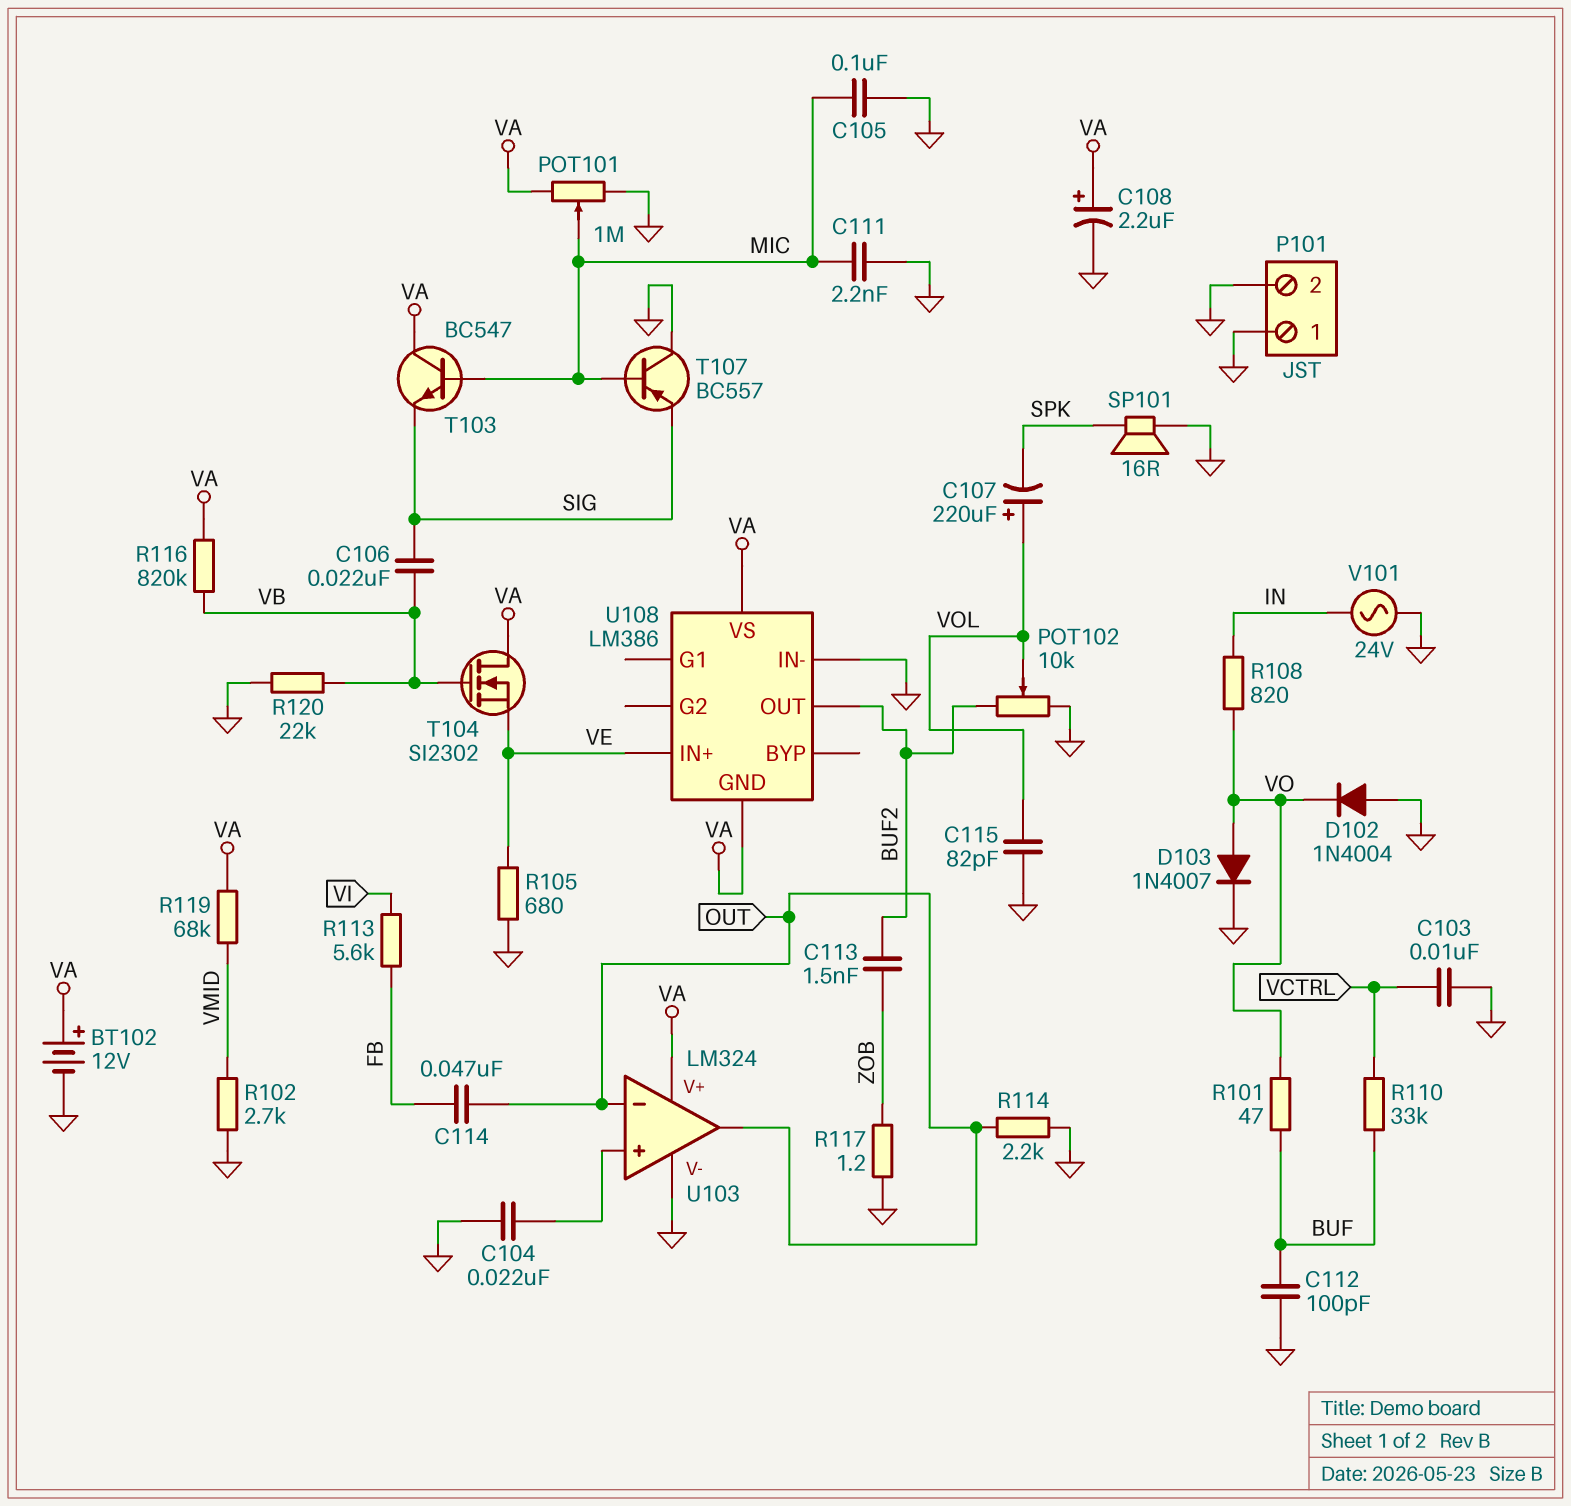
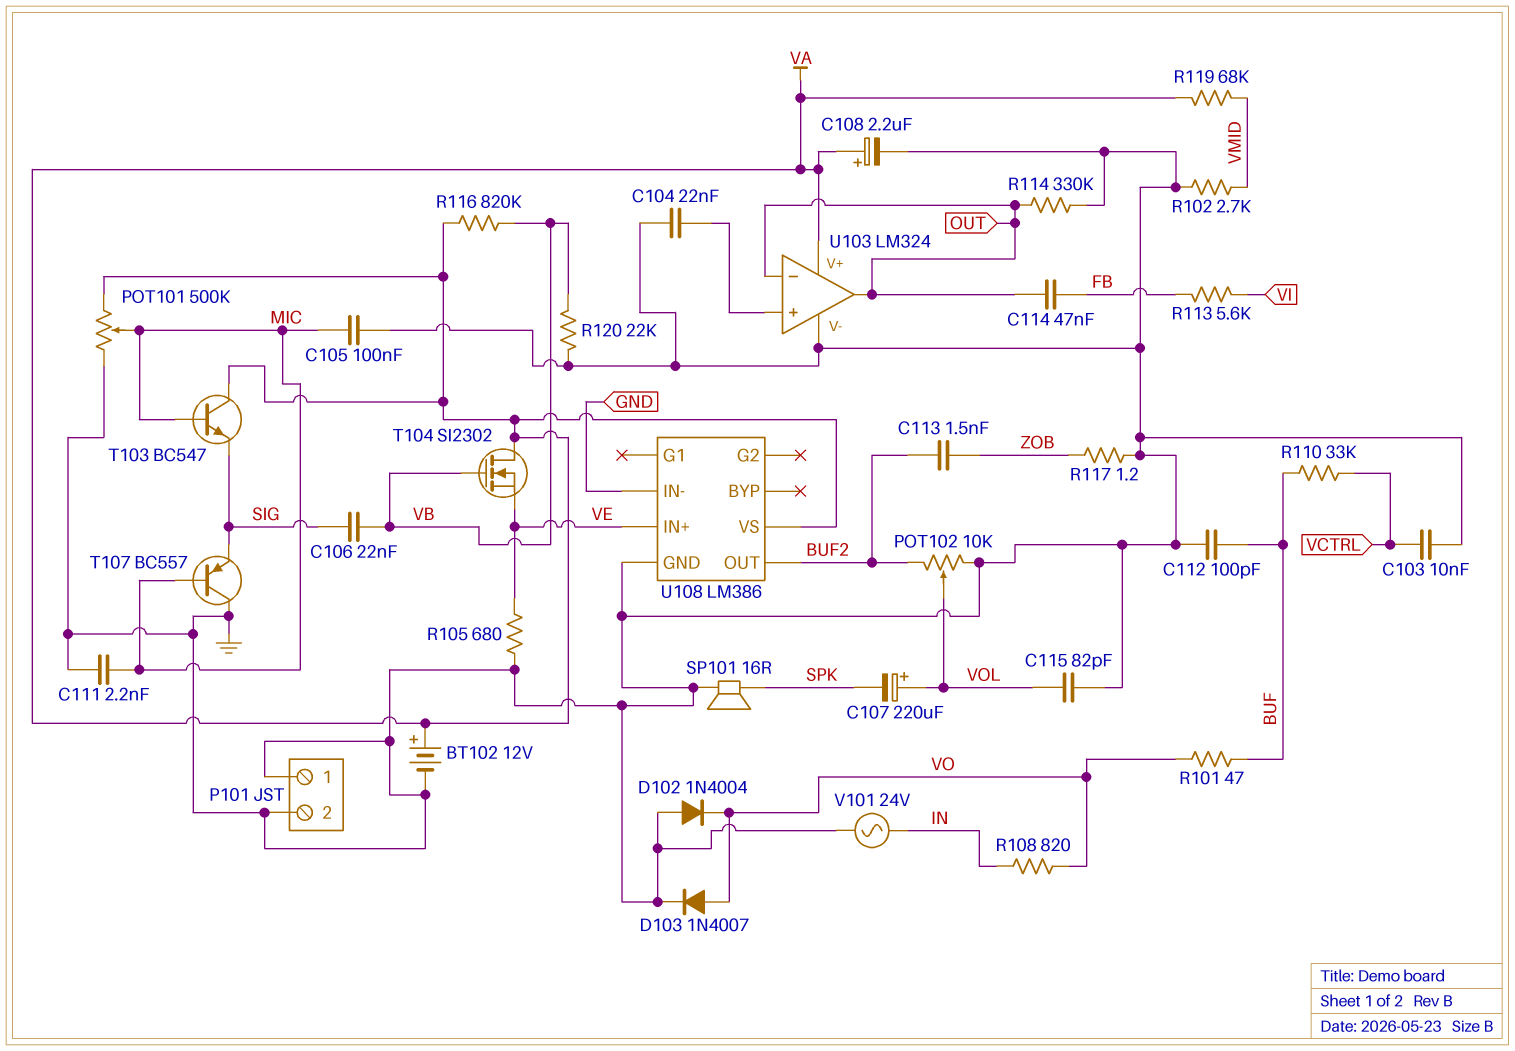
POT101: 1M (GND, VA, wiper MIC) -> 500k (GND, VA, wiper MIC)
R114: 2.2k (GND, OUT) -> 330k (GND, OUT)
U108 pin GND: VA -> GND

